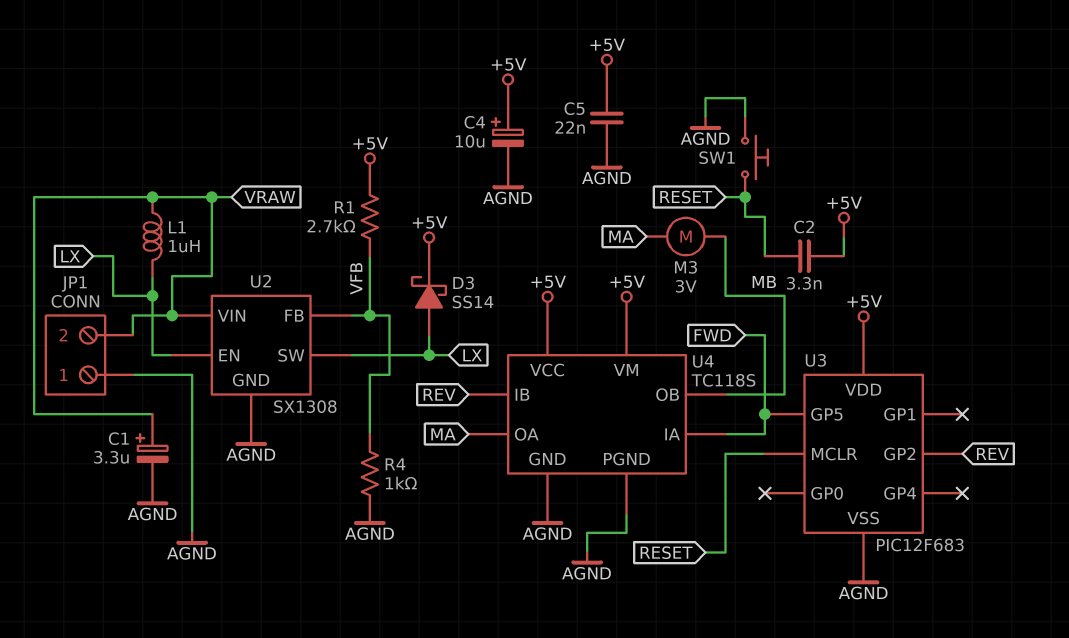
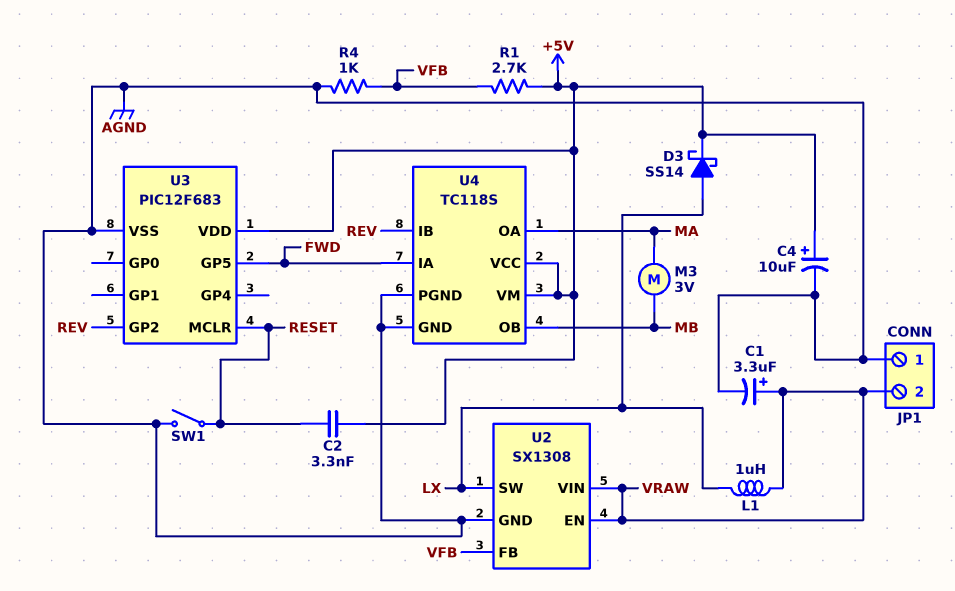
C5: 22nF (+5V, AGND) -> none
SW1: button (AGND, RESET) -> switch (AGND, RESET)
U2 pin EN: LX -> VRAW

